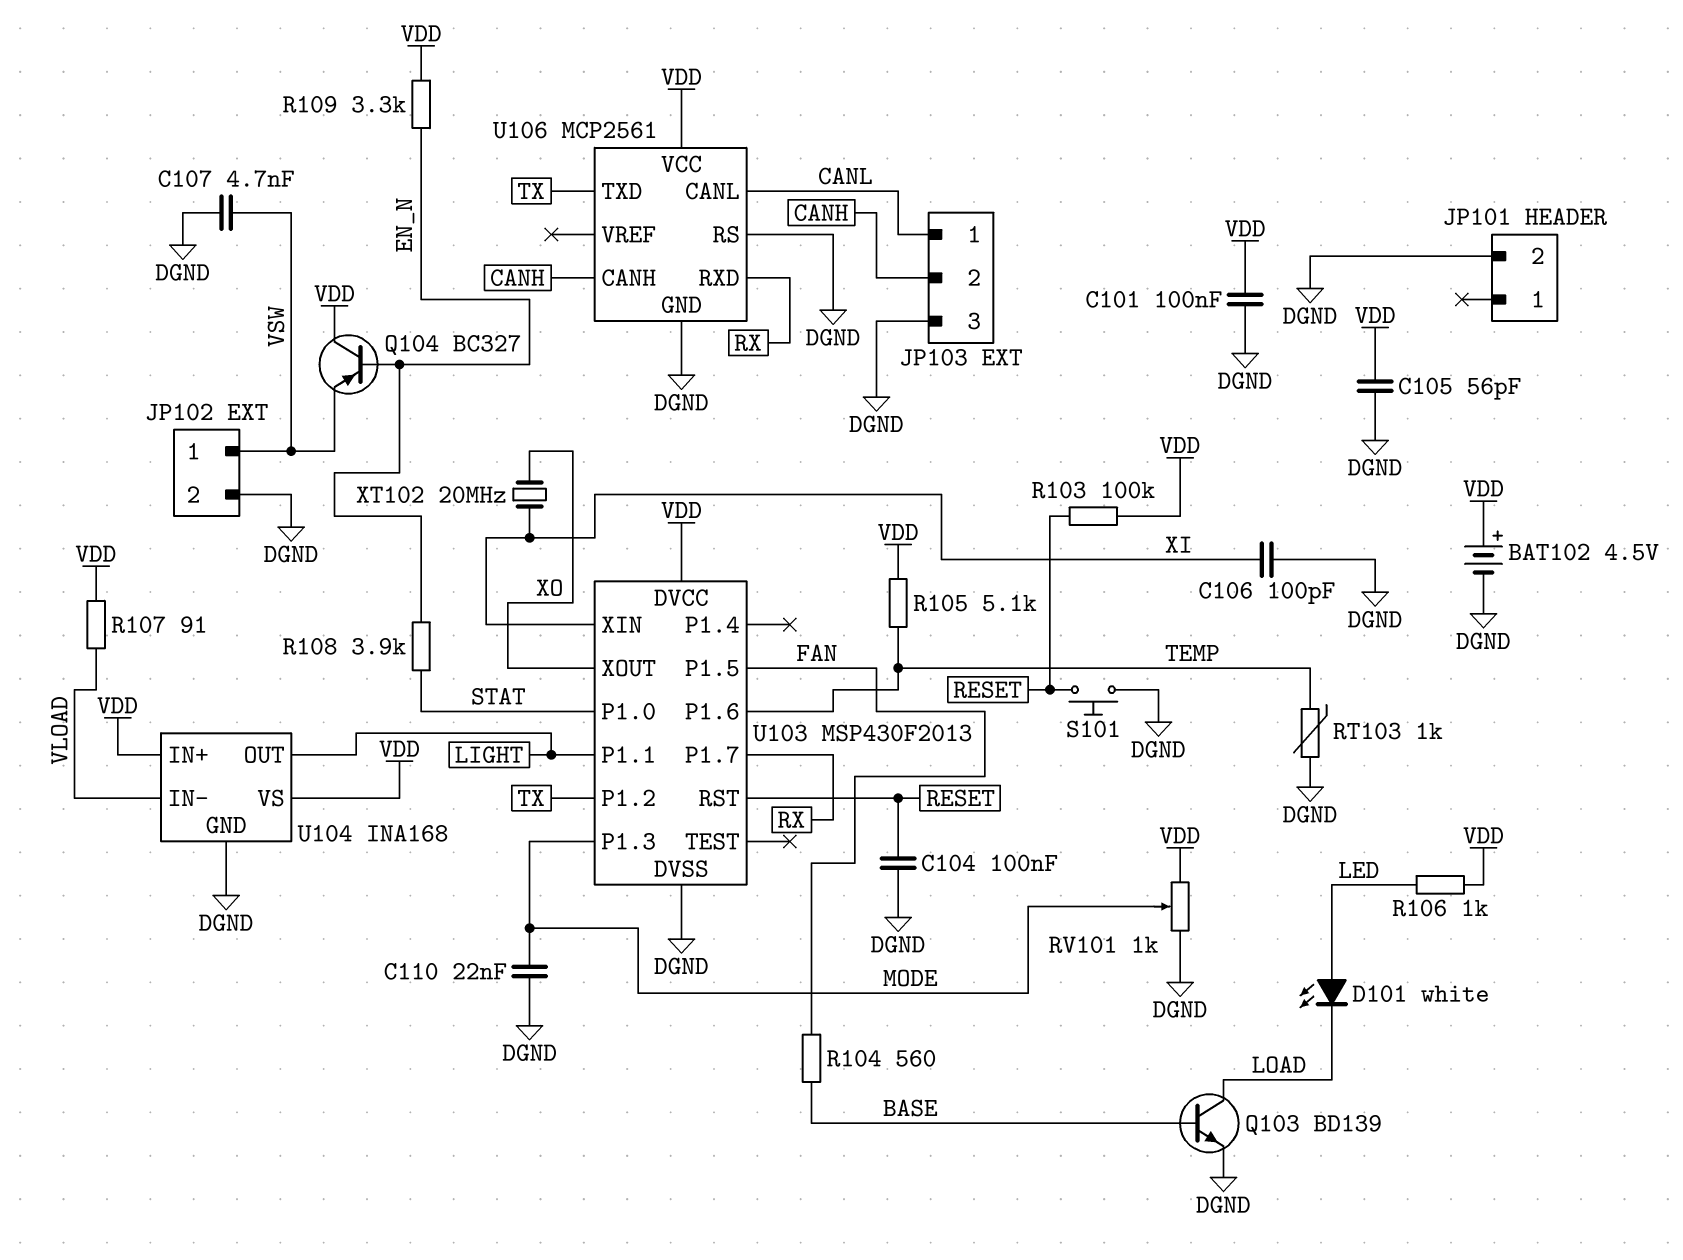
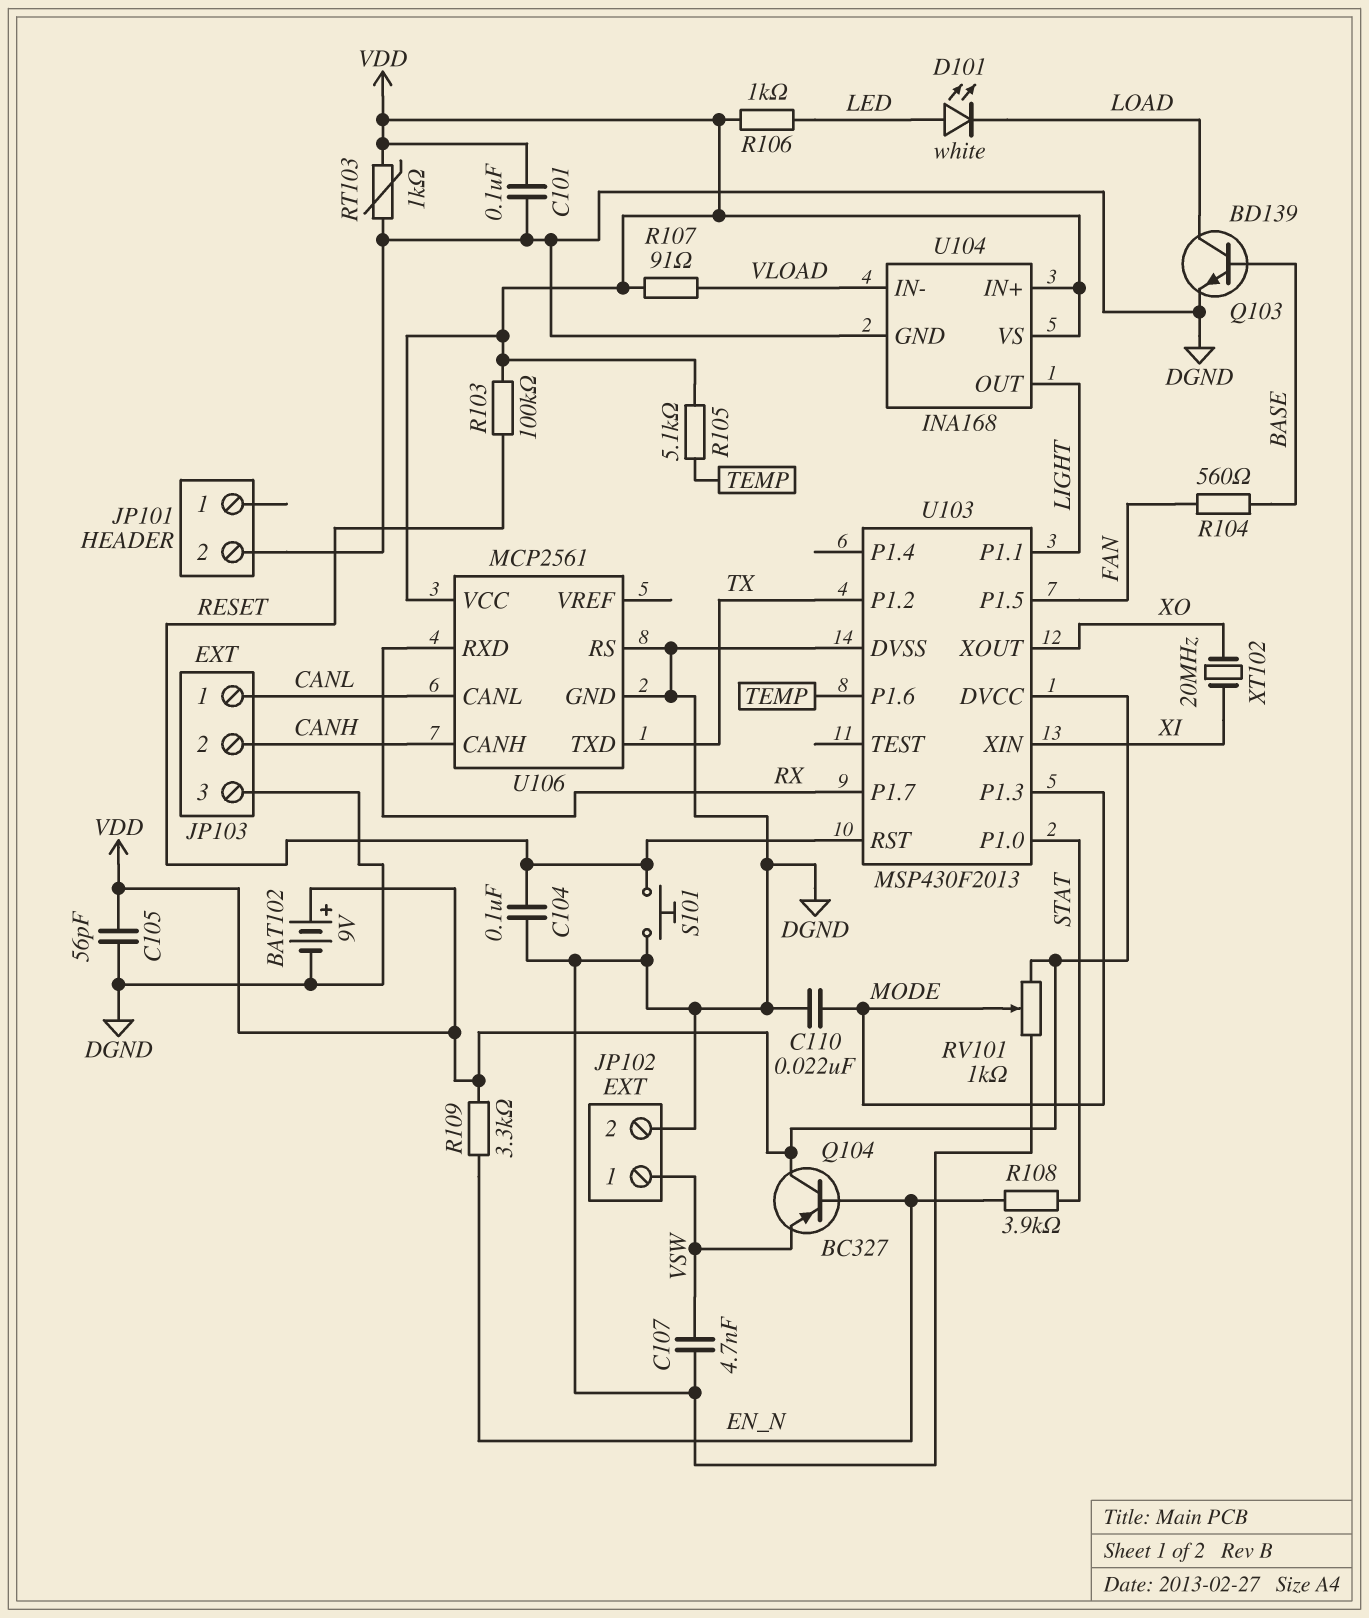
BAT102: 4.5V (plus VDD, minus DGND) -> 9V (plus VDD, minus DGND)
C106: 100pF (DGND, XI) -> none
RT103: 1k (DGND, TEMP) -> 1k (DGND, VDD)

